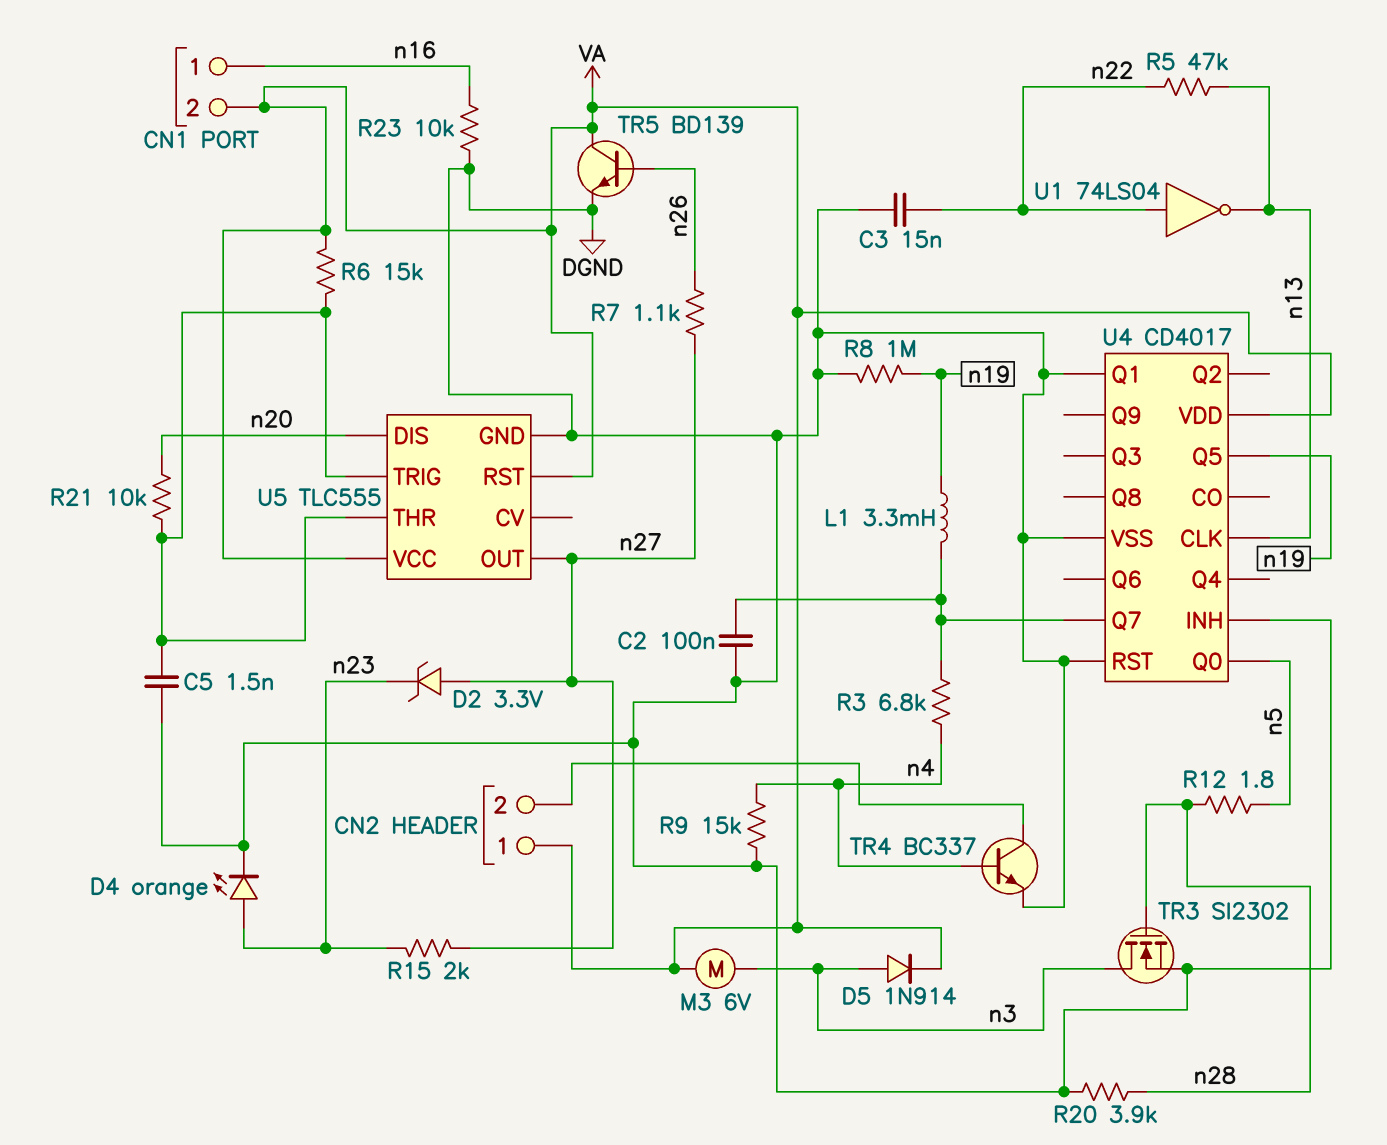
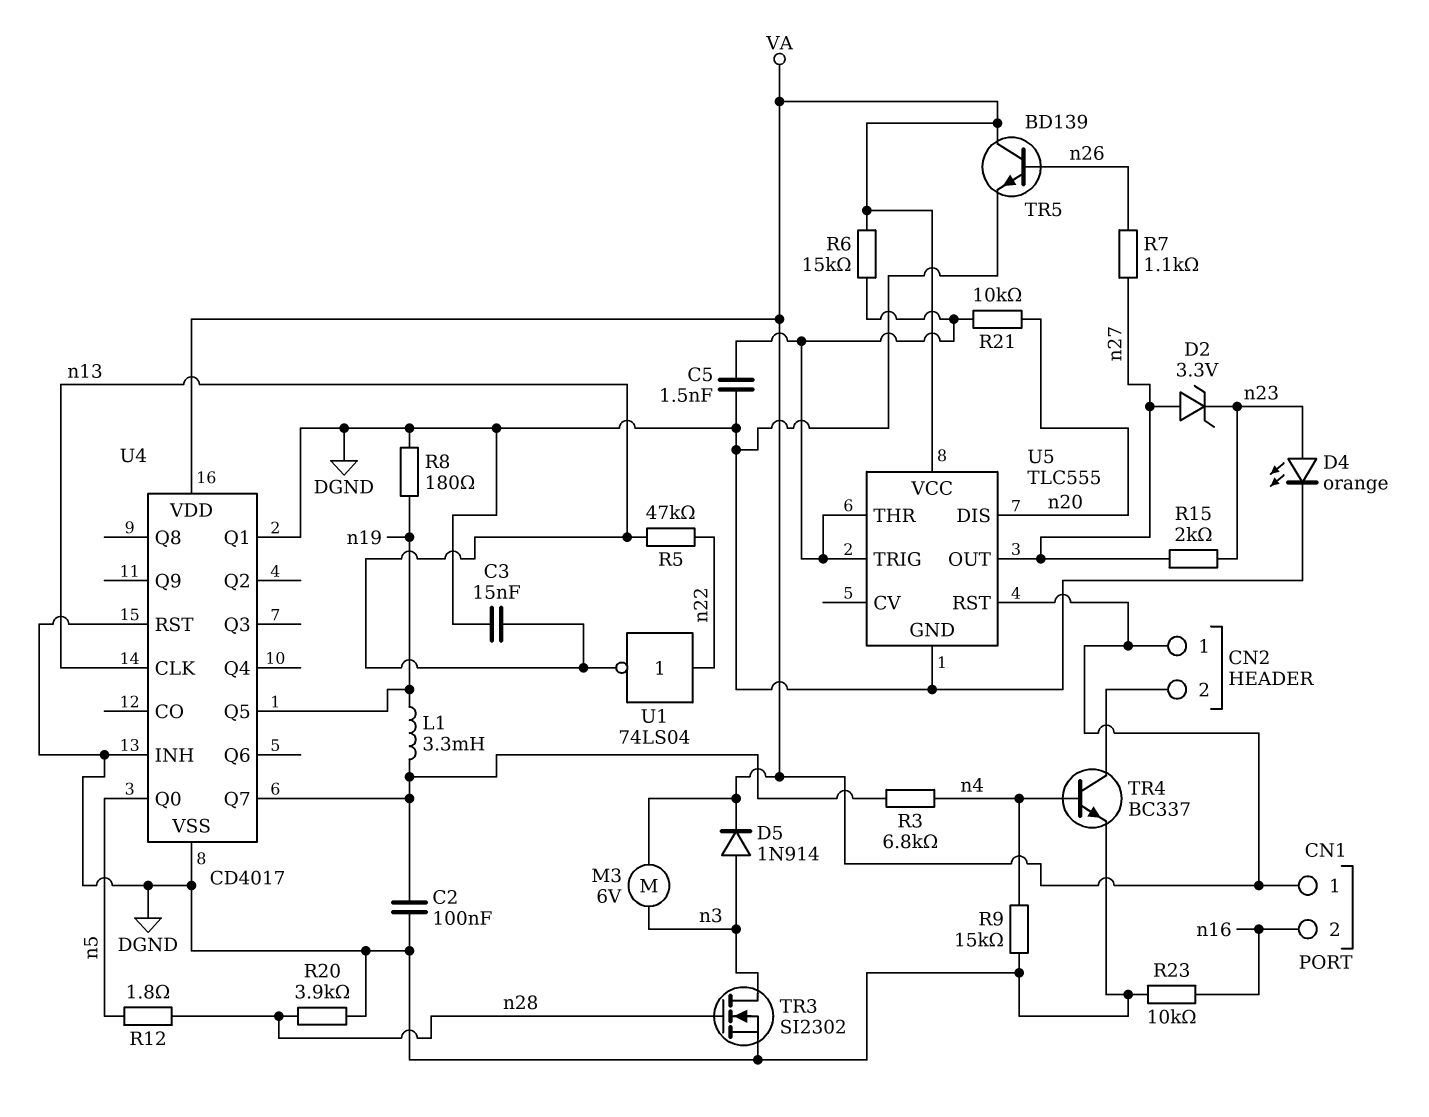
C3: 15nF (DGND, n22) -> 15nF (DGND, n13)
CN1 pin 1: n16 -> VA
CN1 pin 2: VA -> n16
R8: 1M (DGND, n19) -> 180 (DGND, n19)

